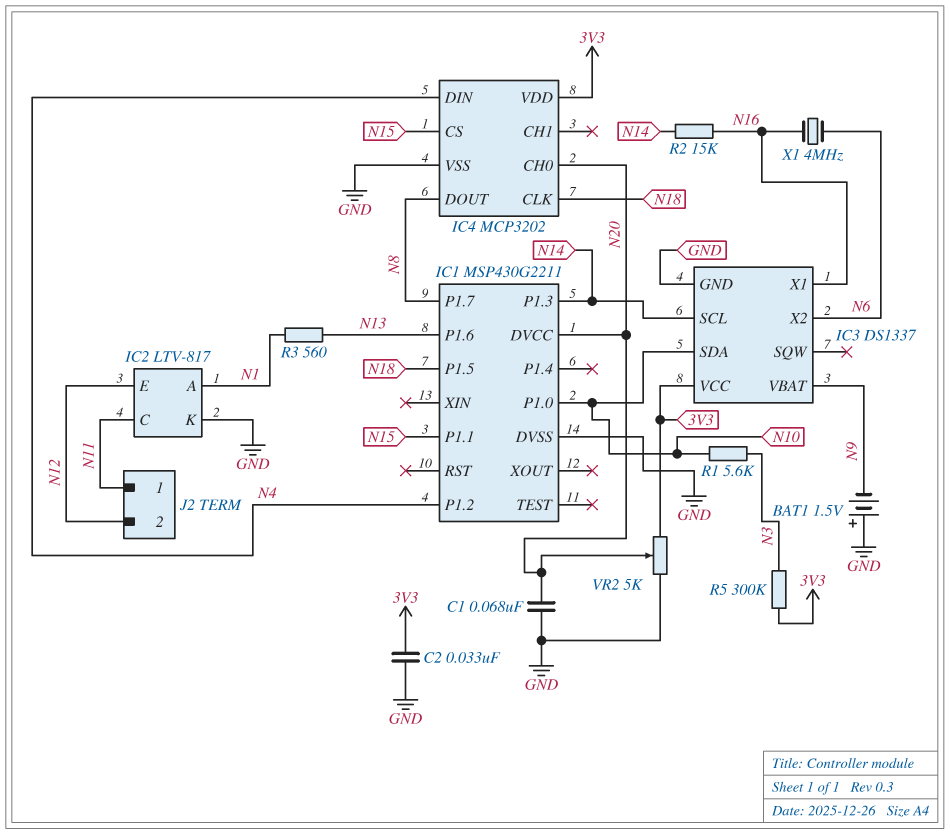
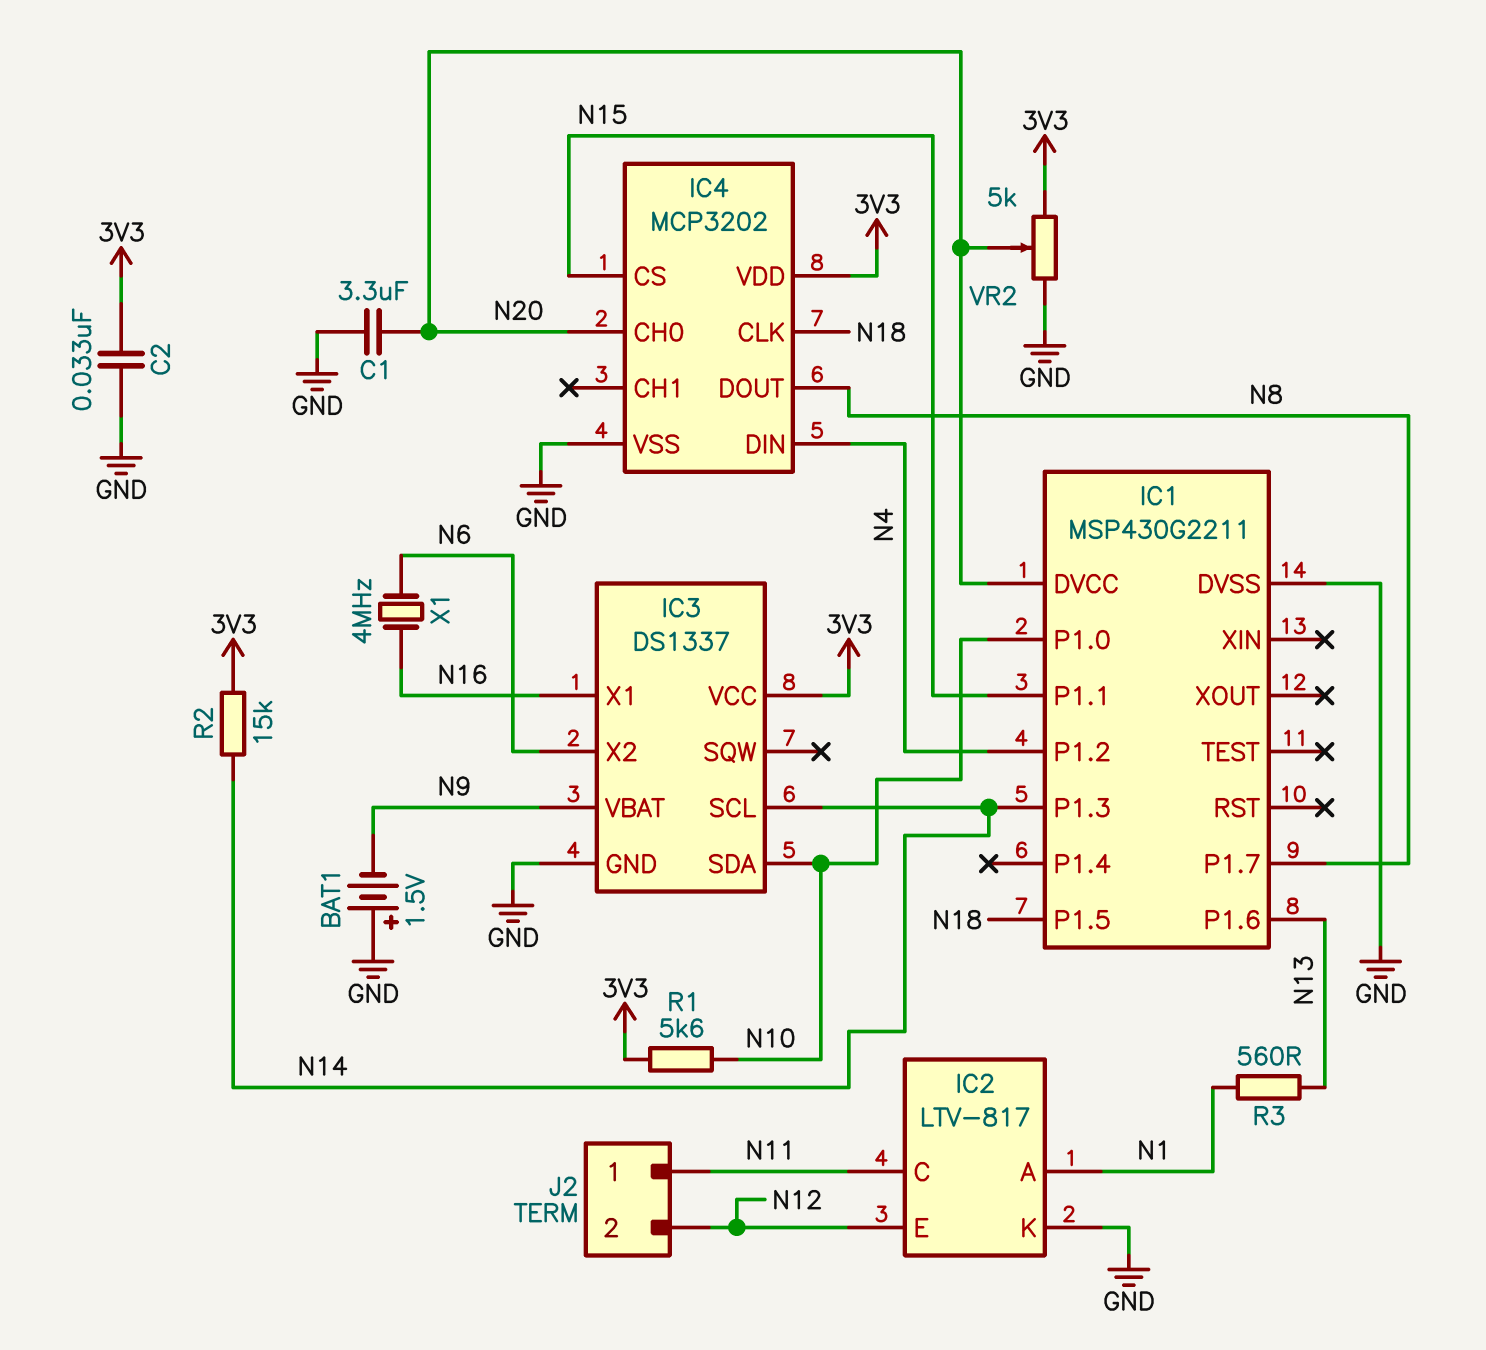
C1: 68nF (GND, N20) -> 3.3uF (GND, N20)
R1: 5.6k (N3, N10) -> 5.6k (3V3, N10)
R2: 15k (N14, N16) -> 15k (3V3, N14)
R5: 300k (3V3, N3) -> none

